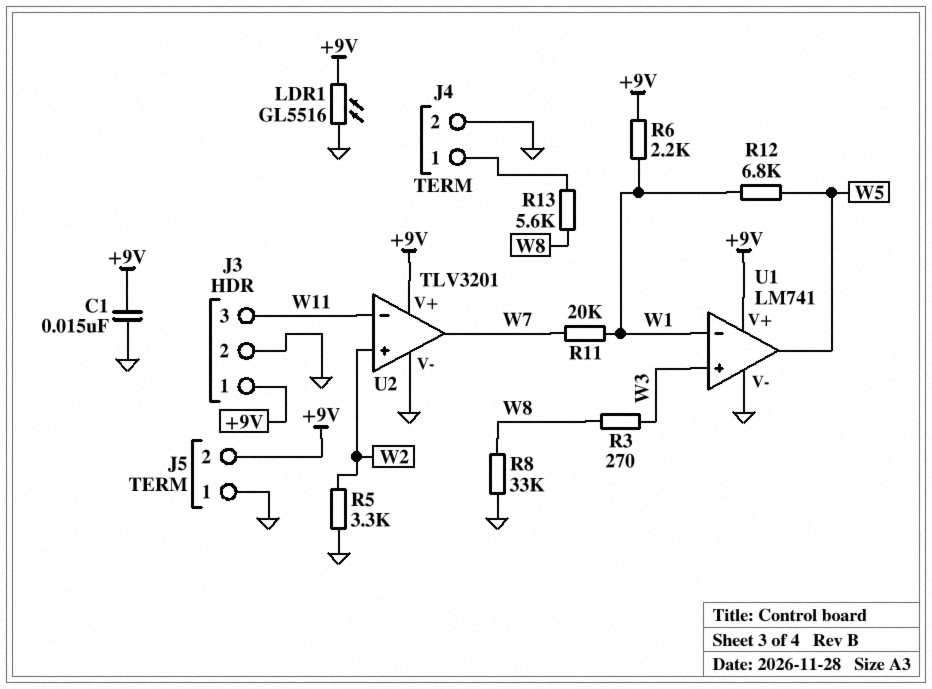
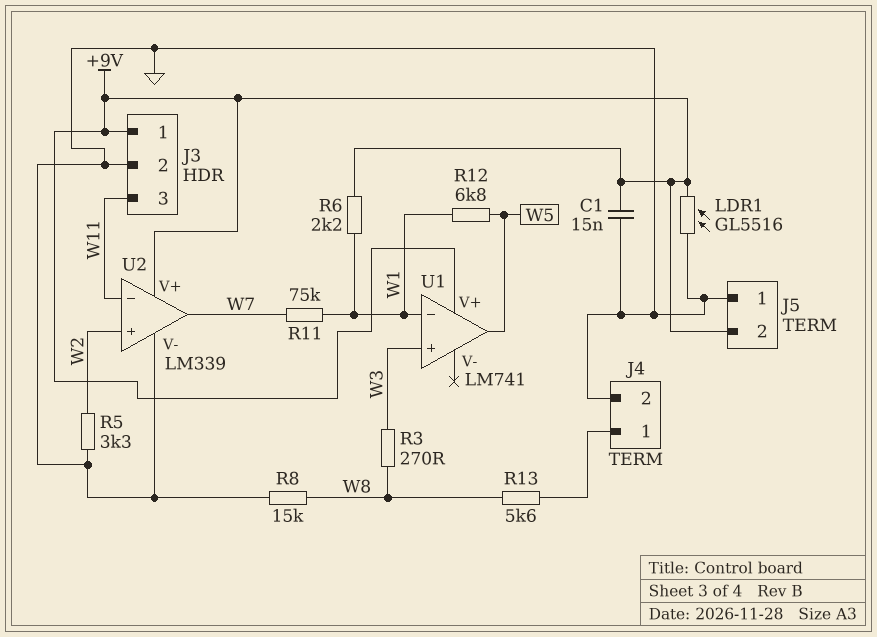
R8: 33k (GND, W8) -> 15k (GND, W8)
R11: 20k (W1, W7) -> 75k (W1, W7)
U1 pin V-: GND -> none
U2: TLV3201 -> LM339

